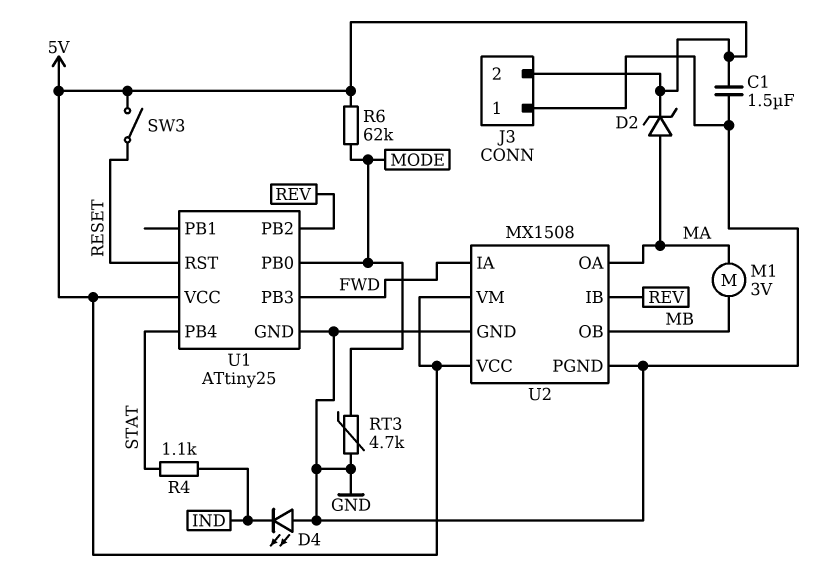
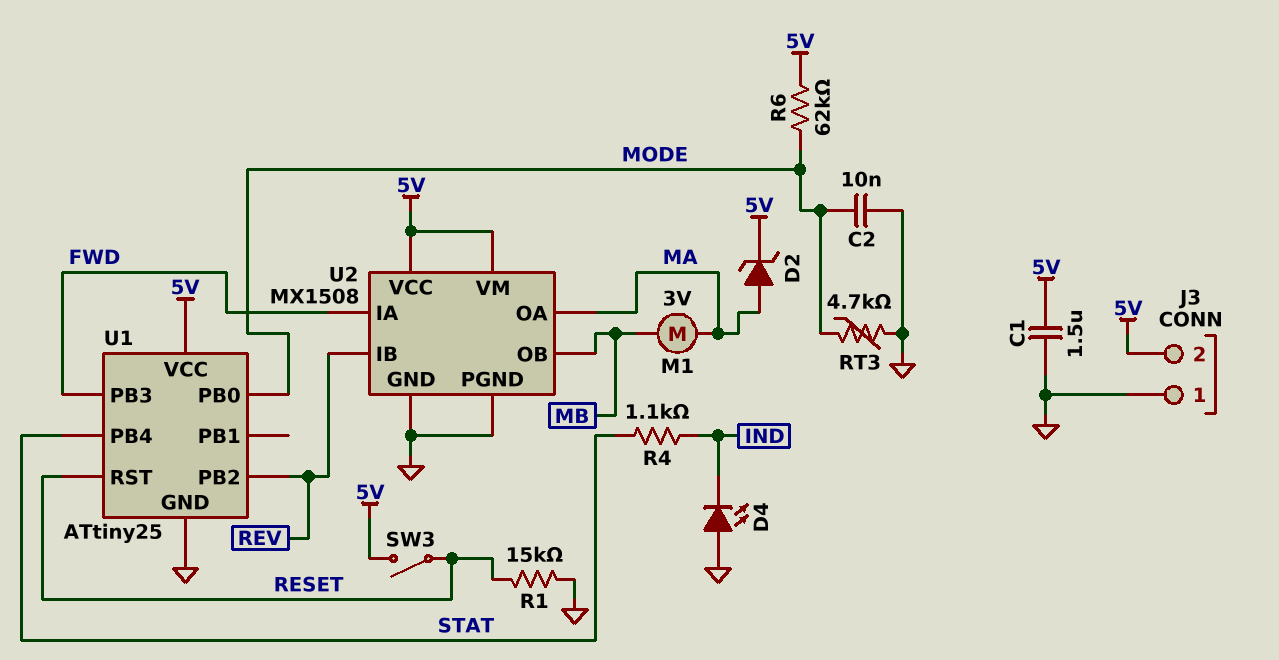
C2: none -> 10nF (GND, MODE)
R1: none -> 15k (GND, RESET)

